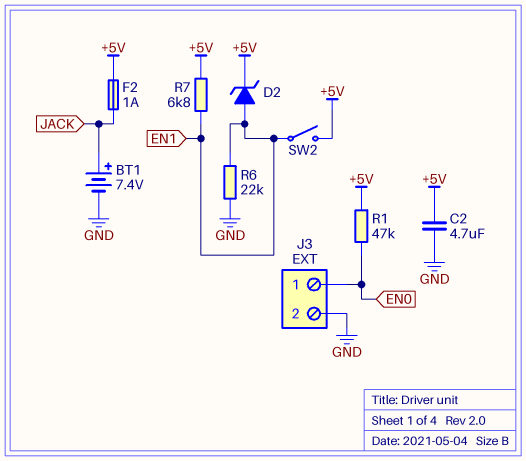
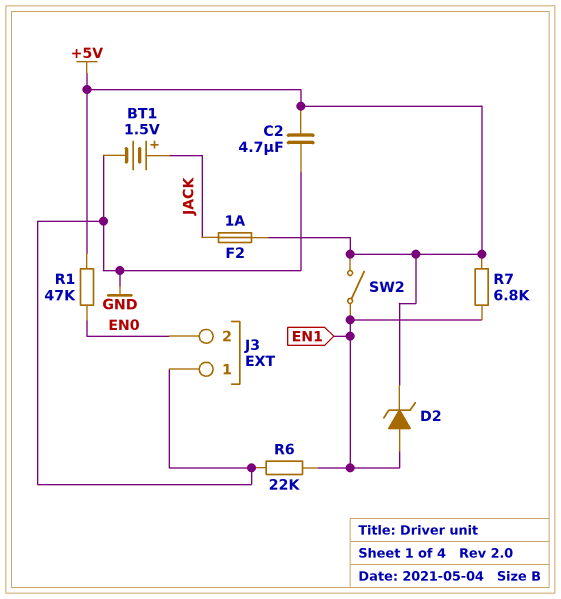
BT1: 7.4V (plus JACK, minus GND) -> 1.5V (plus JACK, minus GND)
J3 pin 1: EN0 -> GND
J3 pin 2: GND -> EN0

